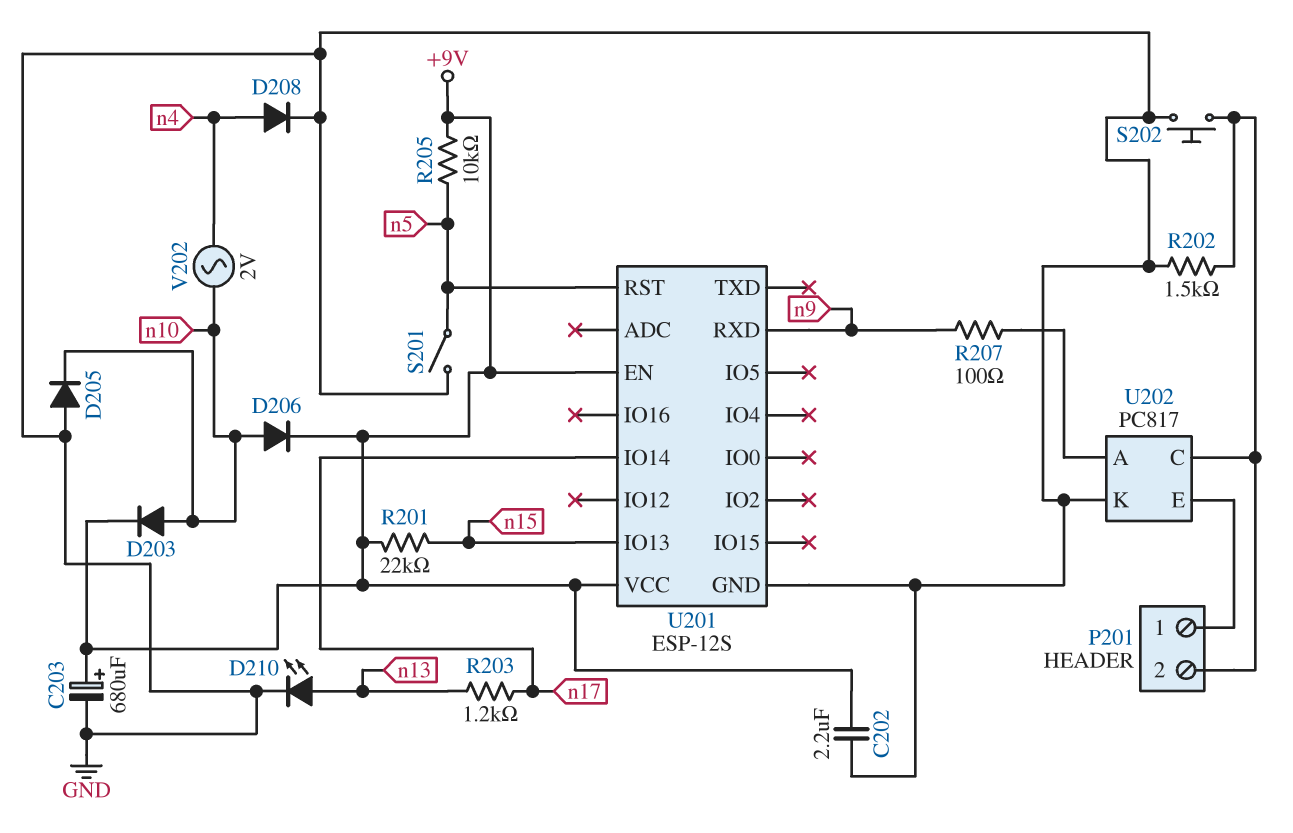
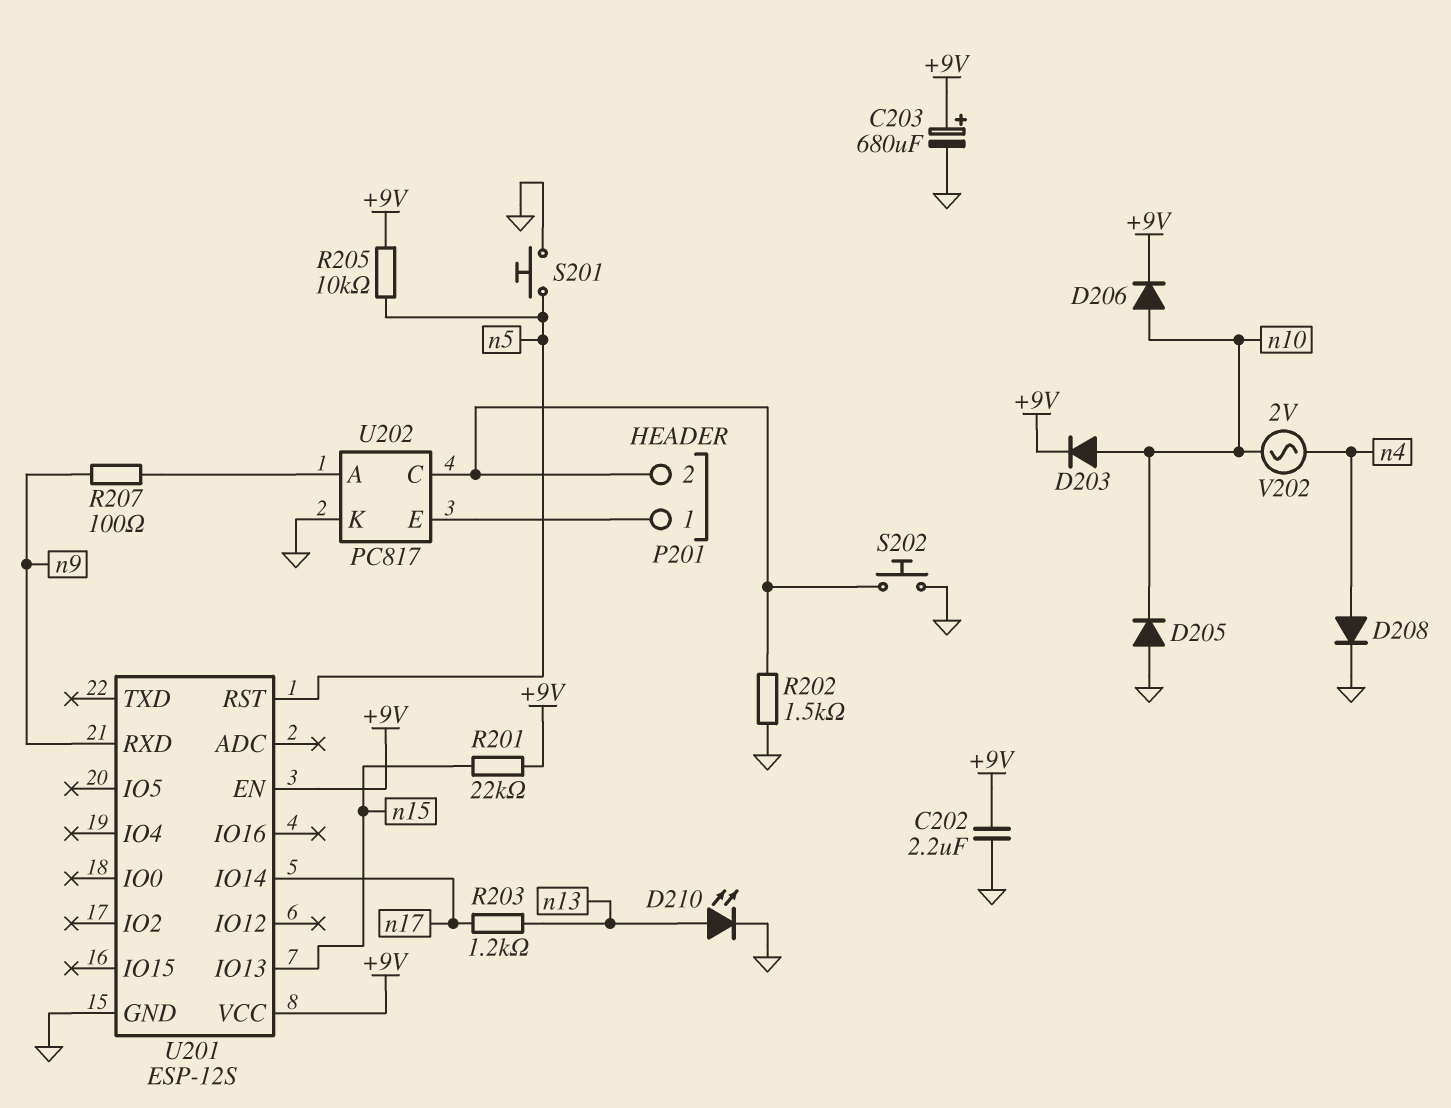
S201: switch (GND, n5) -> button (GND, n5)

